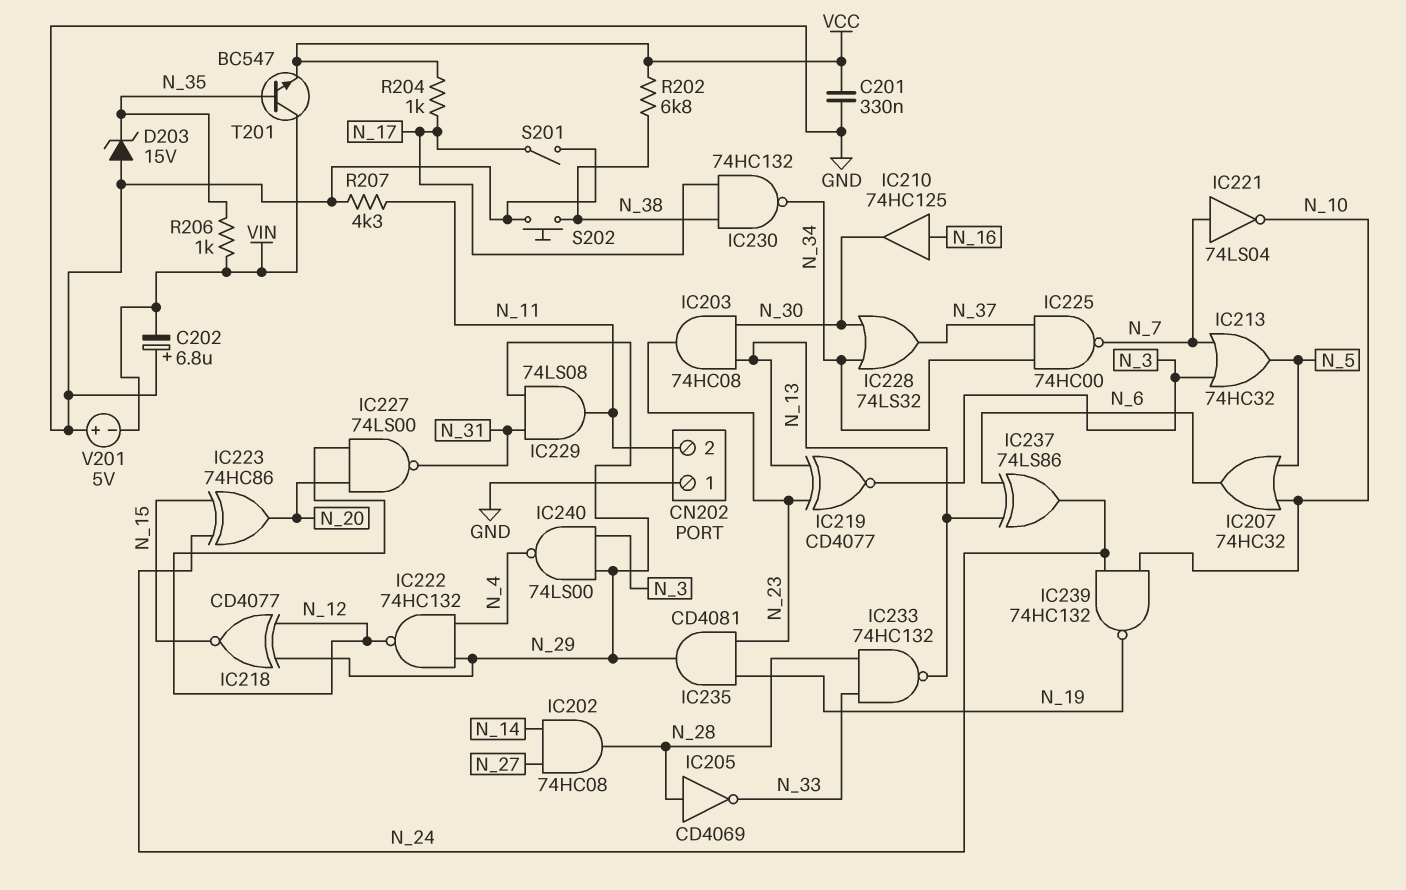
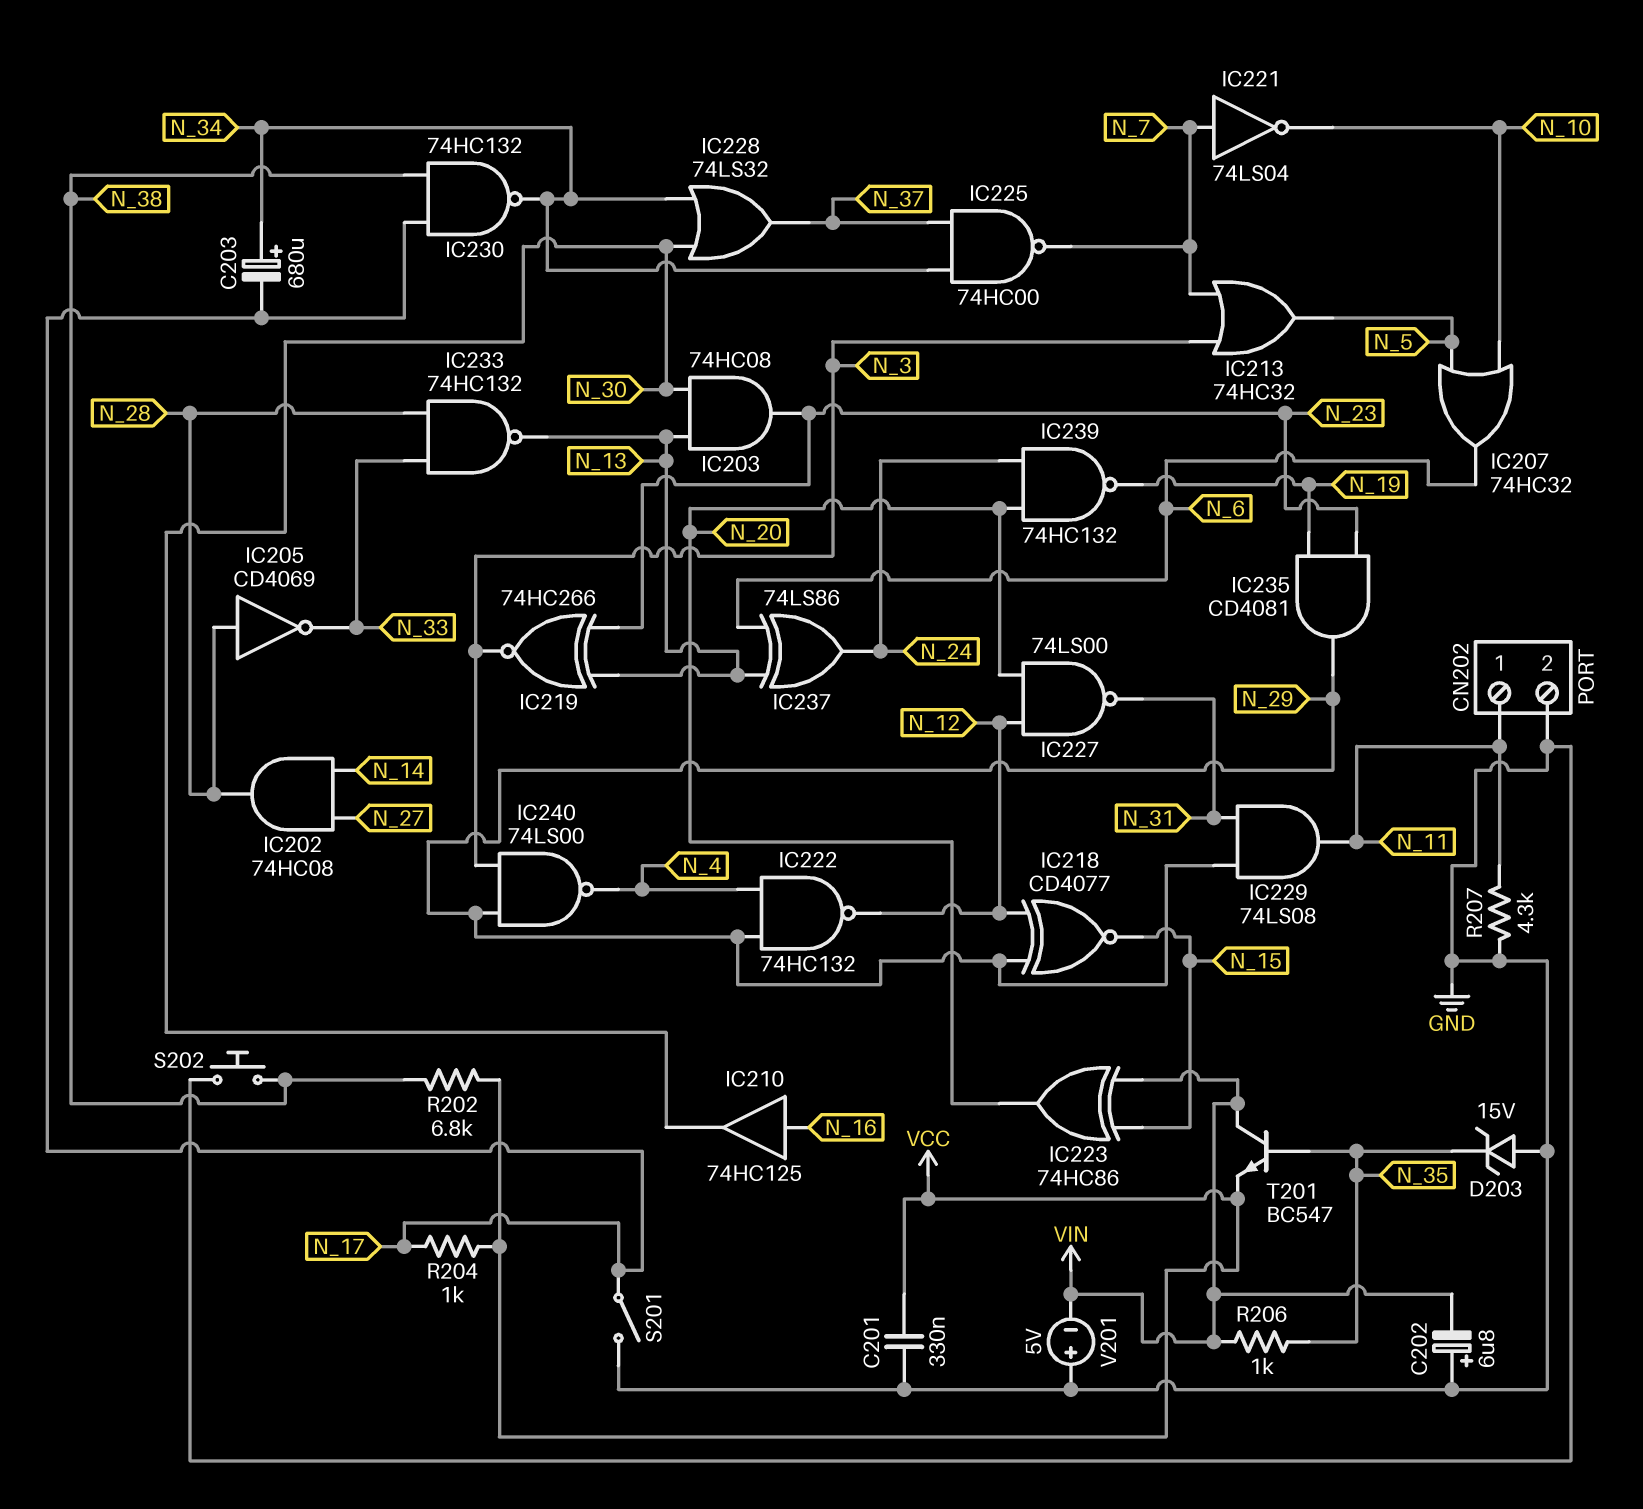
C203: none -> 680uF (plus N_34, minus N_17)
CN202 pin 1: GND -> N_11
CN202 pin 2: N_11 -> GND
IC219: XNOR CD4077 (in N_13, in N_23, out N_3) -> XNOR 74HC266 (in N_13, in N_23, out N_3)
IC223: XOR 74HC86 (in N_15, in N_24, out N_20) -> XOR 74HC86 (in N_15, in VIN, out N_20)
IC239: NAND 74HC132 (in N_10, in N_24, out N_19) -> NAND 74HC132 (in N_20, in N_24, out N_19)

